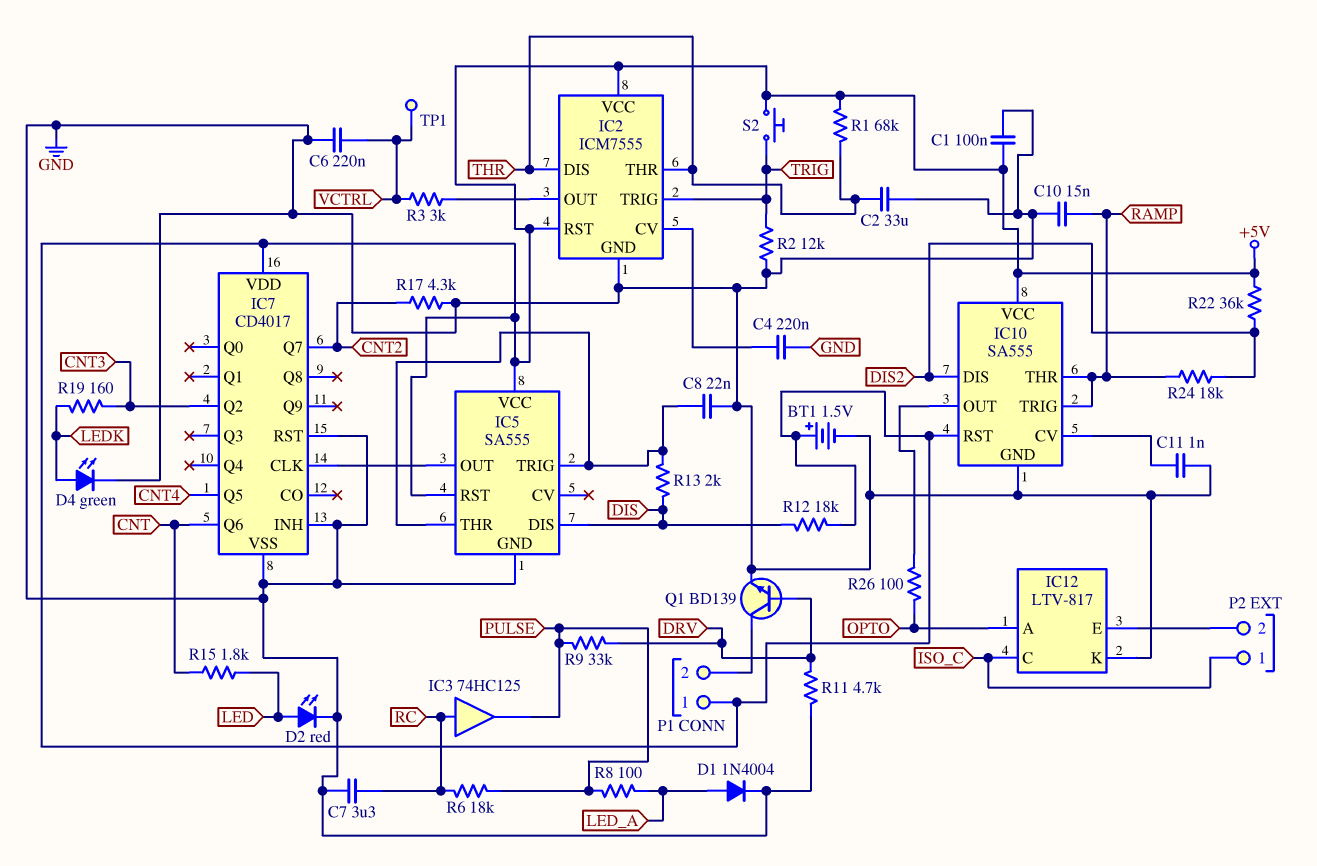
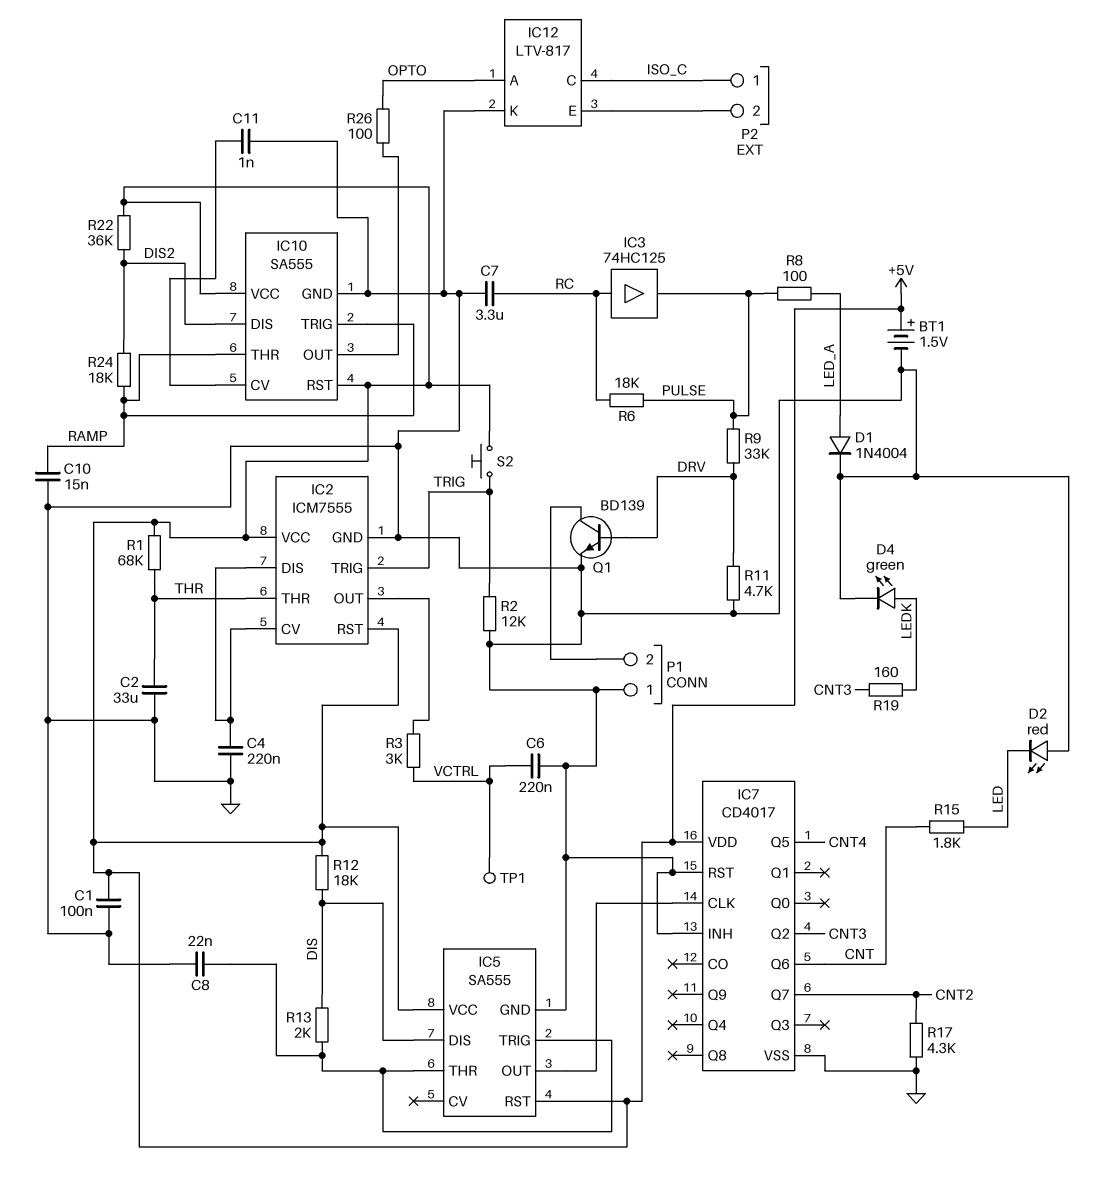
D2: LED red (A LED, K GND) -> LED red (A GND, K LED)
IC2 pin DIS: THR -> IC2/CV
P1 pin 1: +5V -> GND

